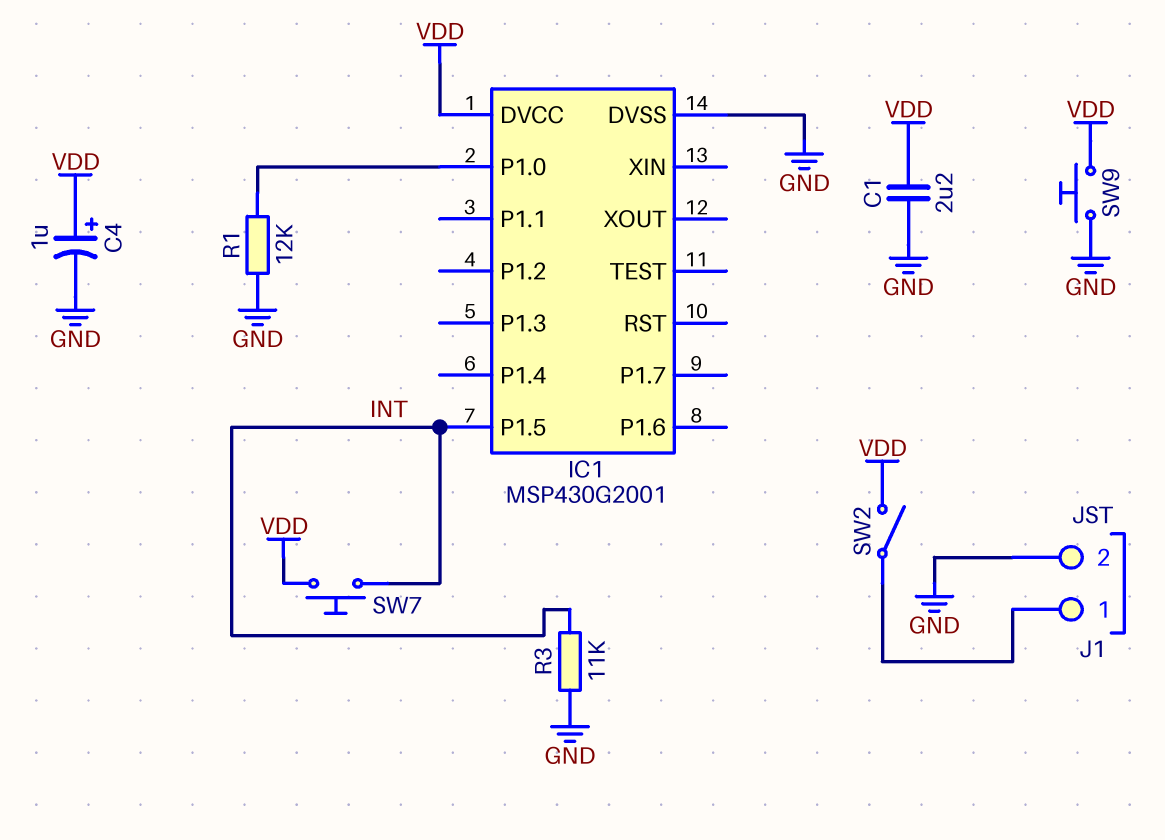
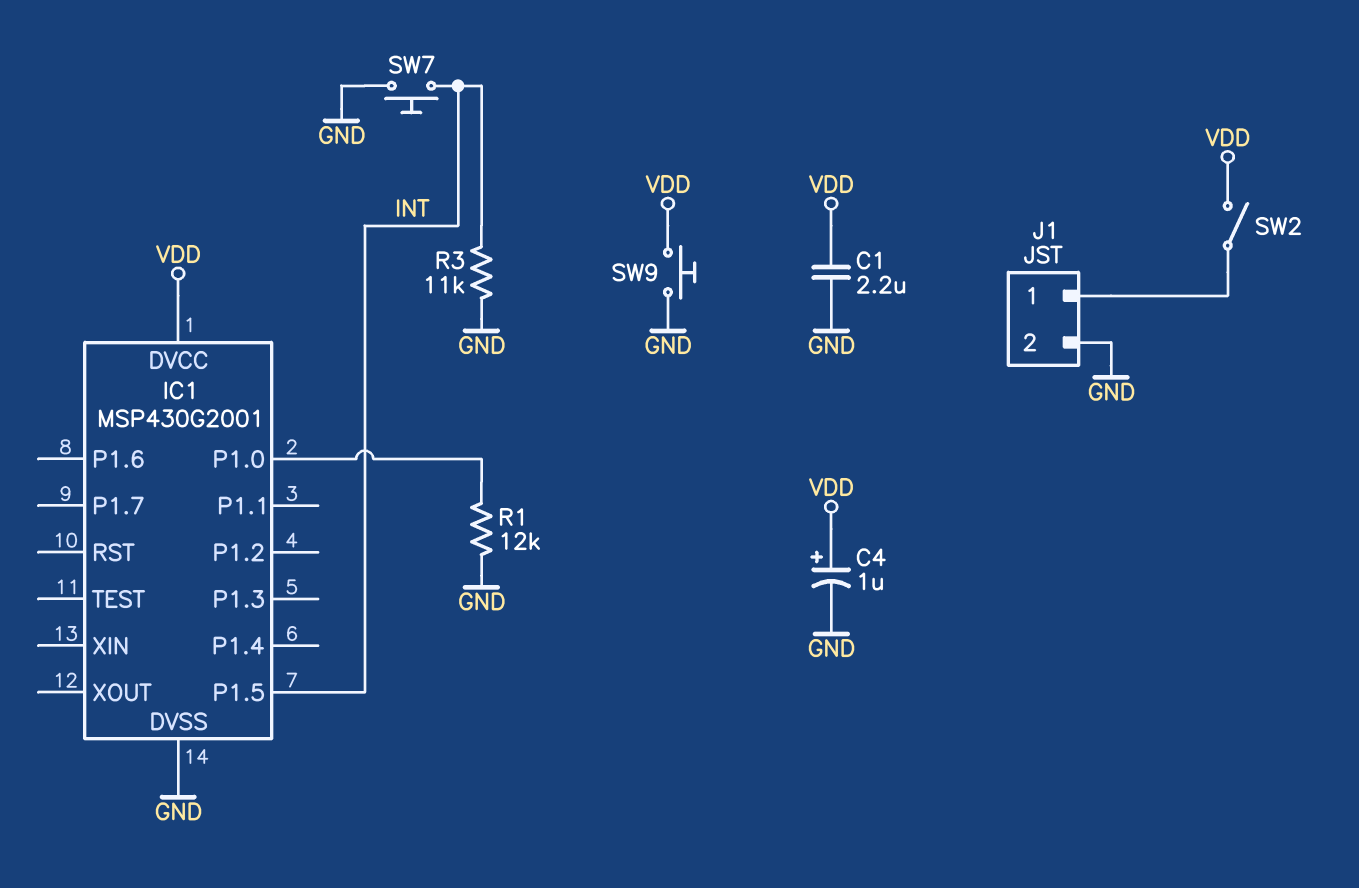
SW7: button (INT, VDD) -> button (GND, INT)

